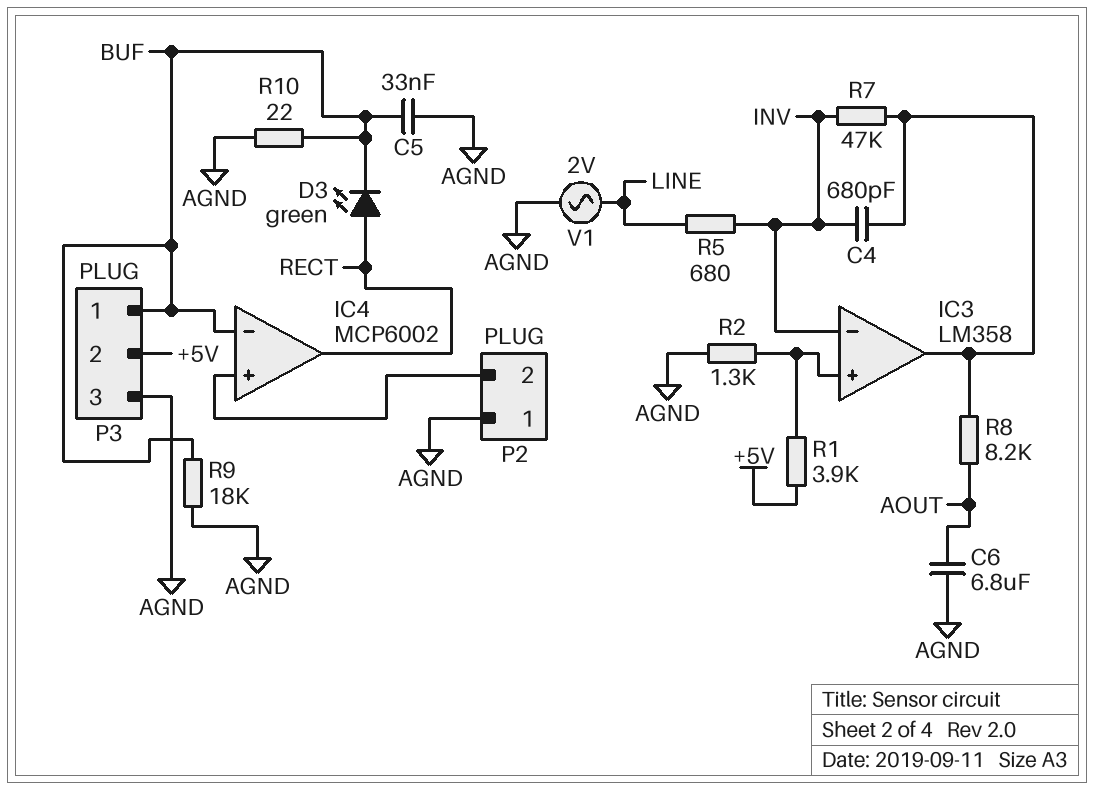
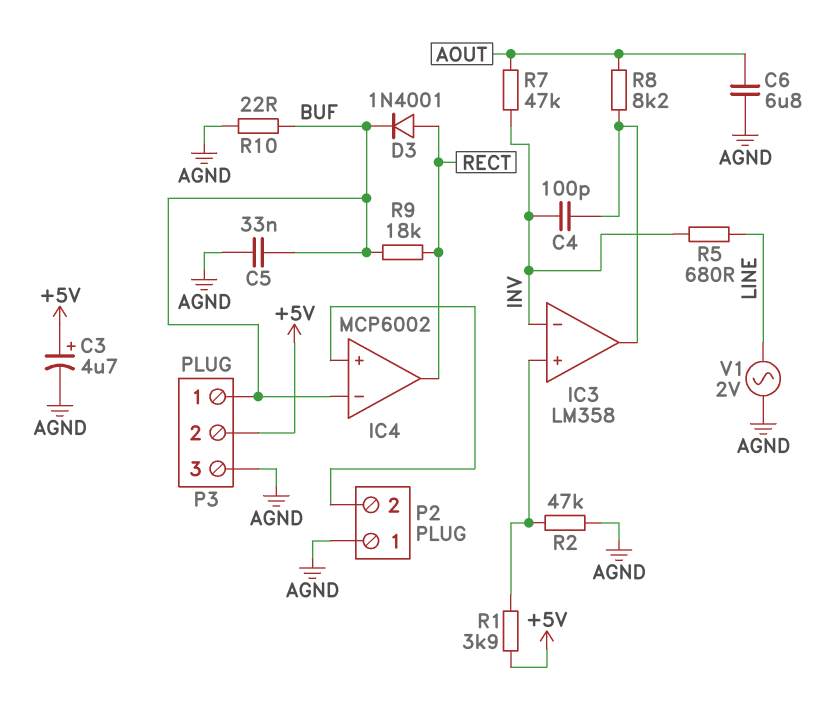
C3: none -> 4.7uF (plus +5V, minus AGND)
C4: 680pF (IC3/out, INV) -> 100pF (IC3/out, INV)
D3: LED green (A RECT, K BUF) -> diode 1N4001 (A RECT, K BUF)
R2: 1.3k (AGND, IC3/in+) -> 47k (AGND, IC3/in+)
R7: 47k (IC3/out, INV) -> 47k (AOUT, INV)
R9: 18k (AGND, BUF) -> 18k (BUF, RECT)

